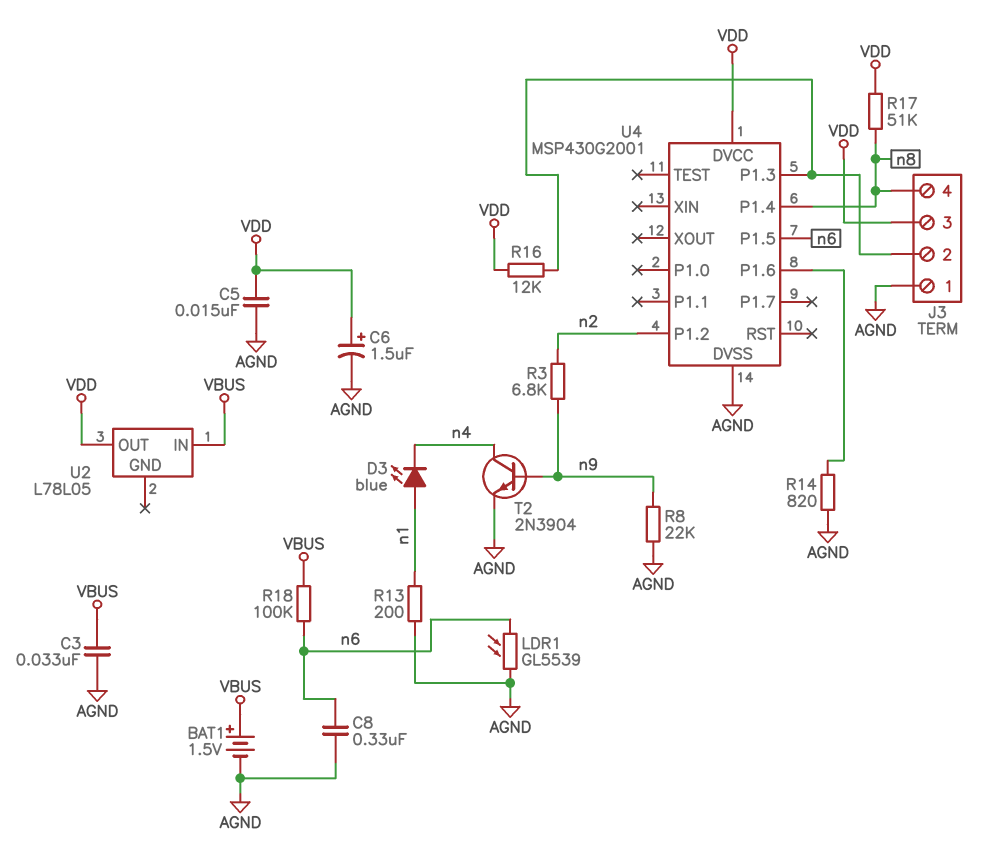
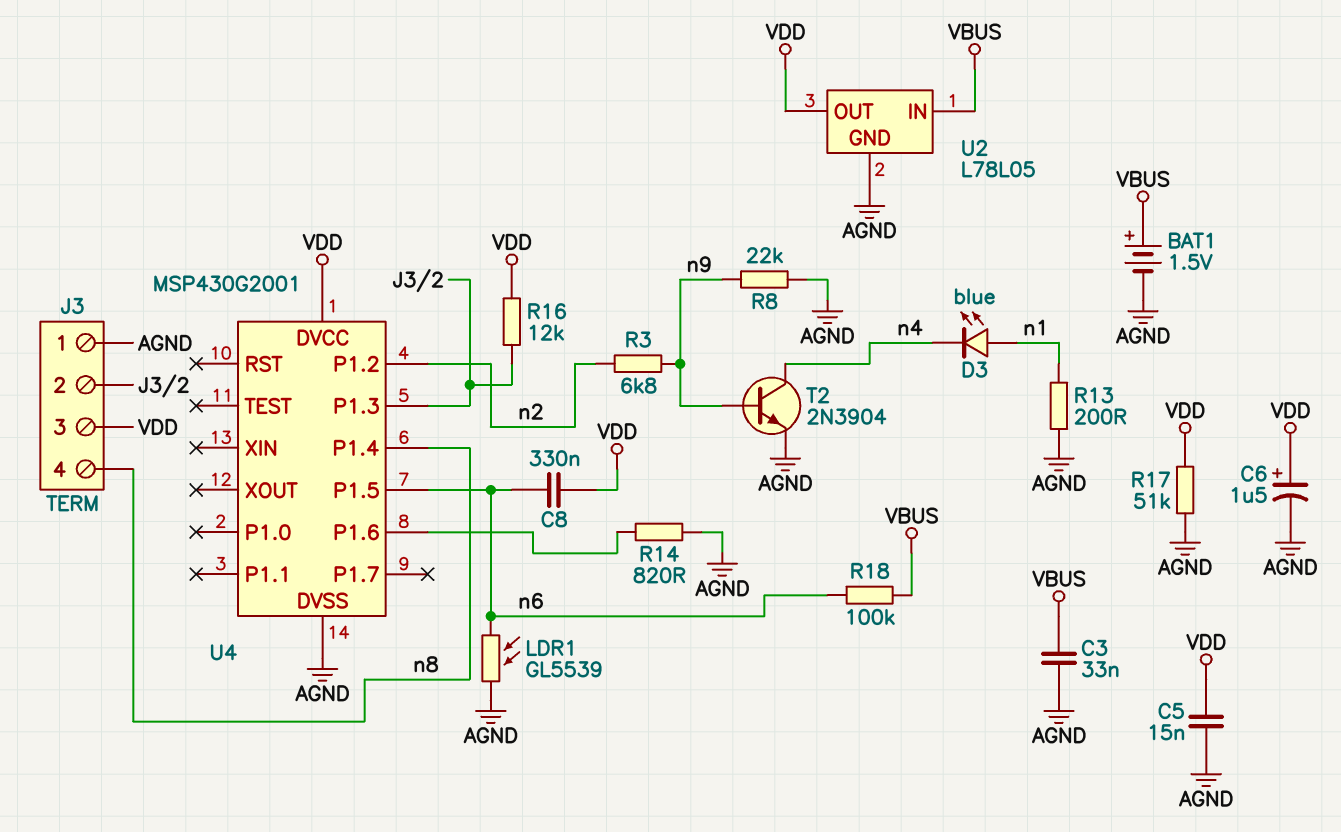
C8: 330nF (AGND, n6) -> 330nF (VDD, n6)
R17: 51k (VDD, n8) -> 51k (AGND, VDD)
U2 pin GND: none -> AGND

